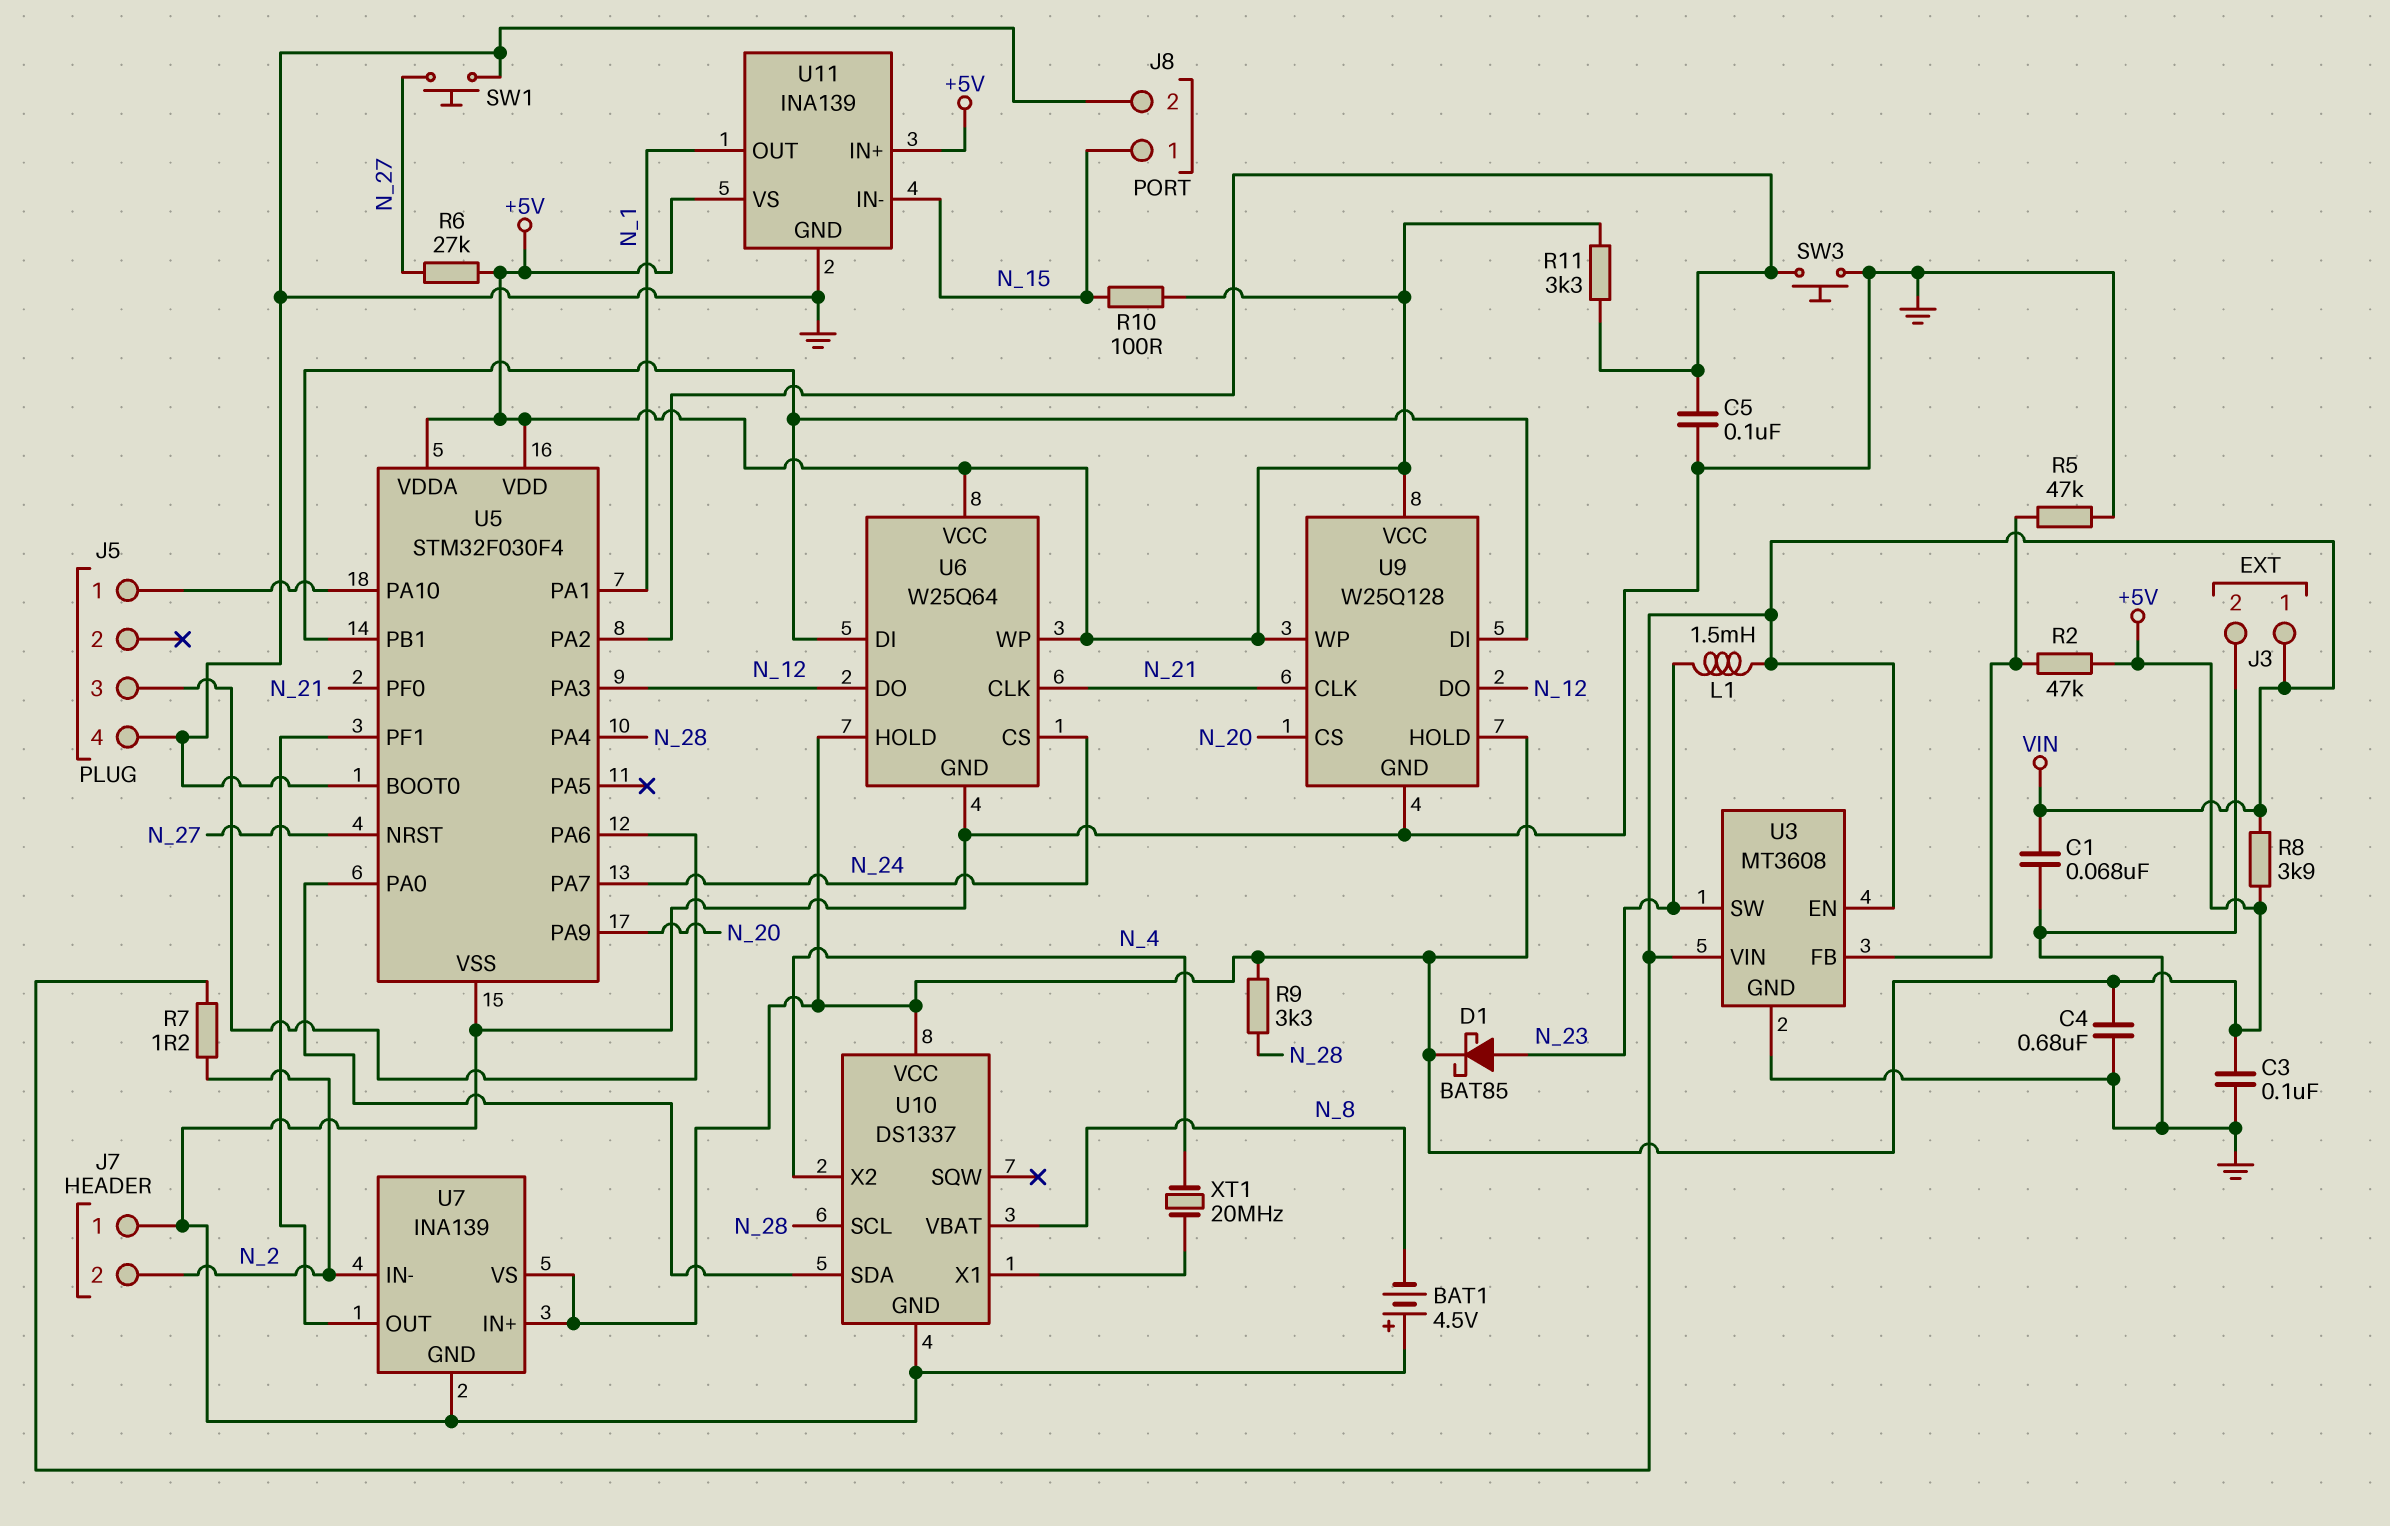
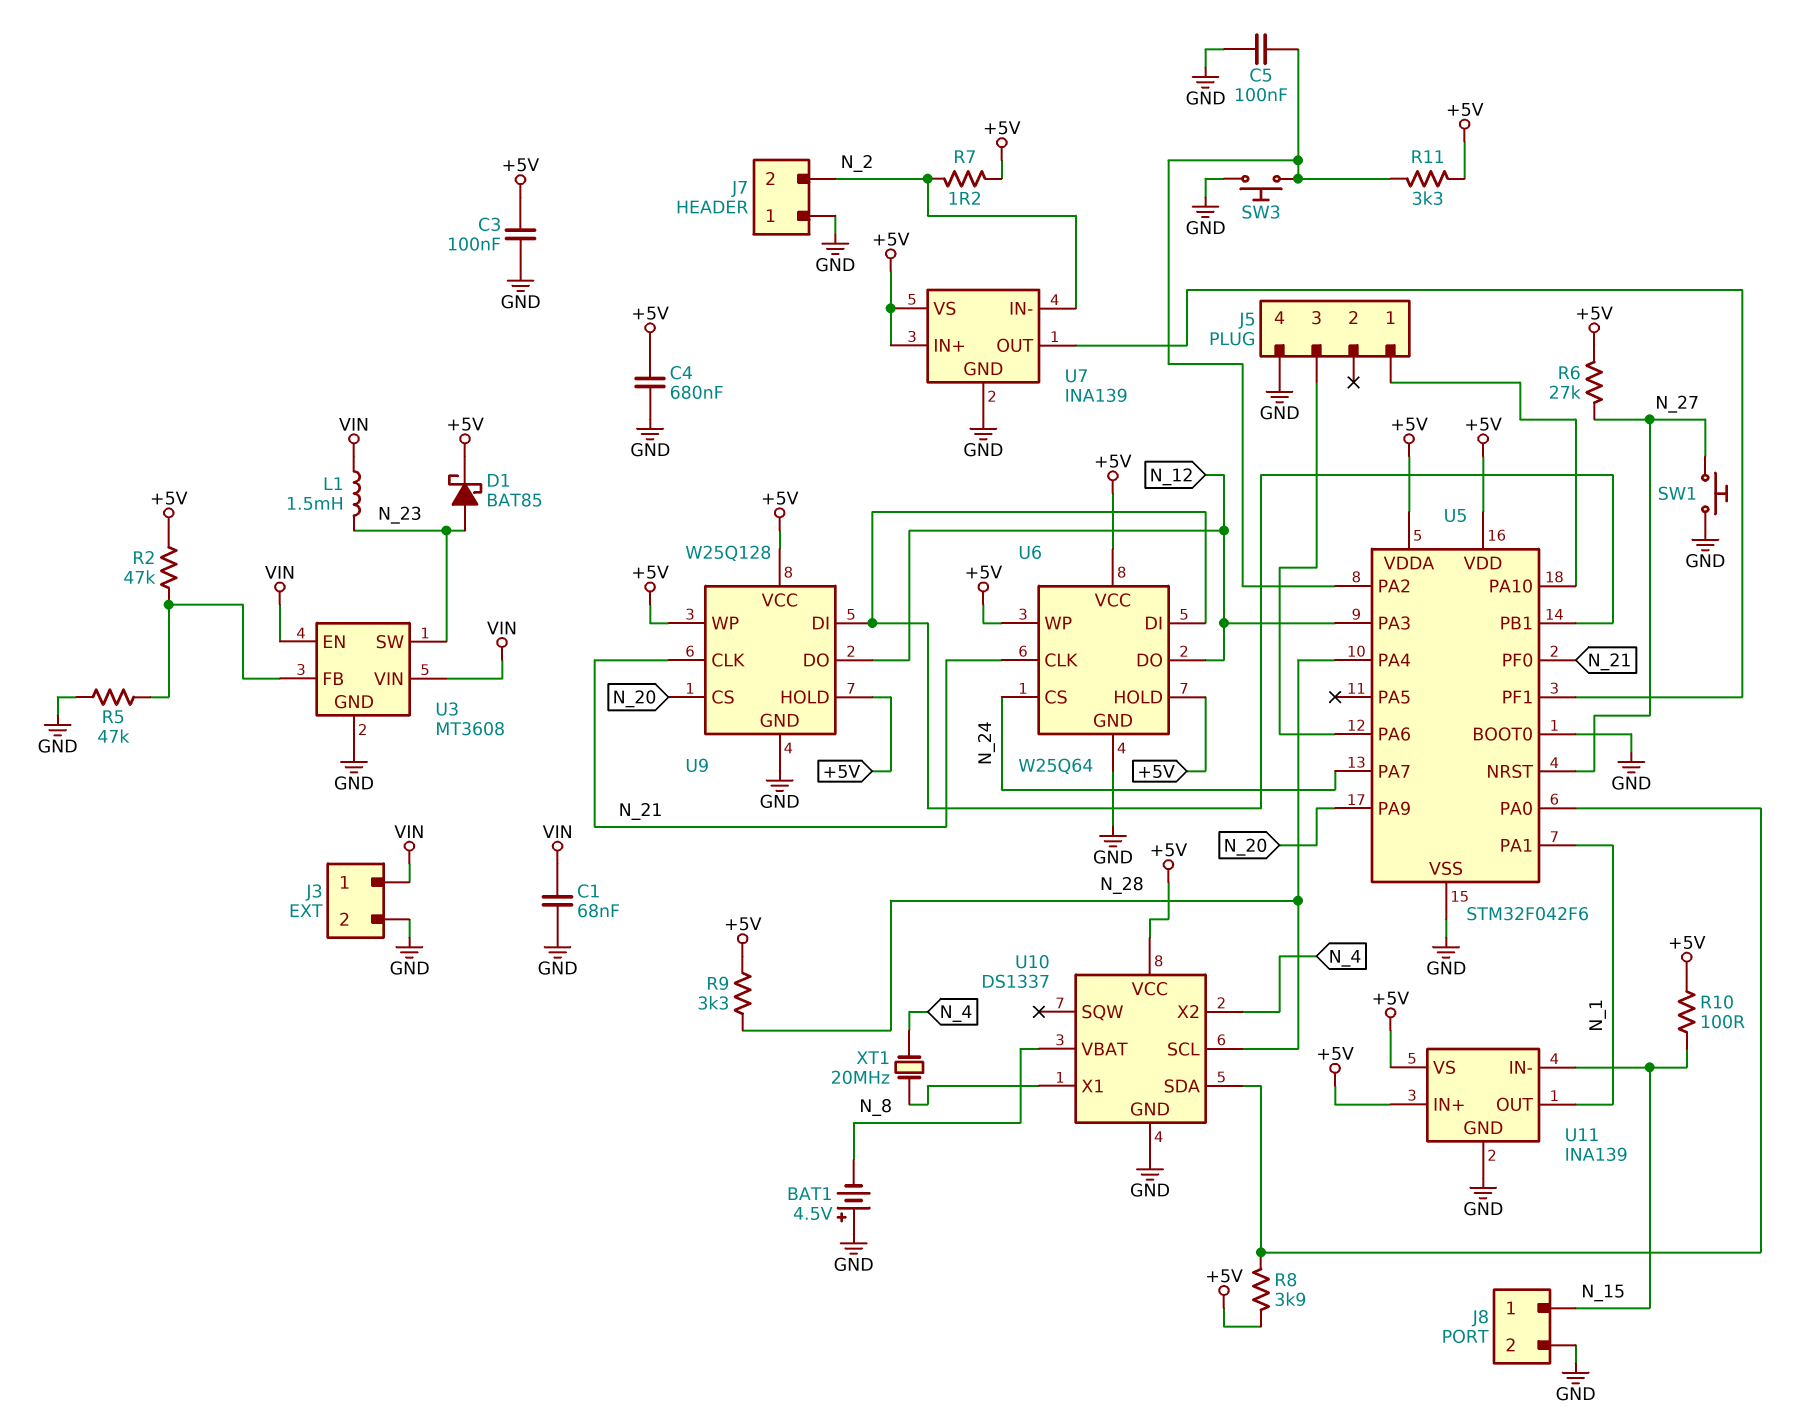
R7: 1.2 (N_2, VIN) -> 1.2 (+5V, N_2)
R8: 3.9k (+5V, VIN) -> 3.9k (+5V, U5/PA0)
U5: STM32F030F4 -> STM32F042F6

